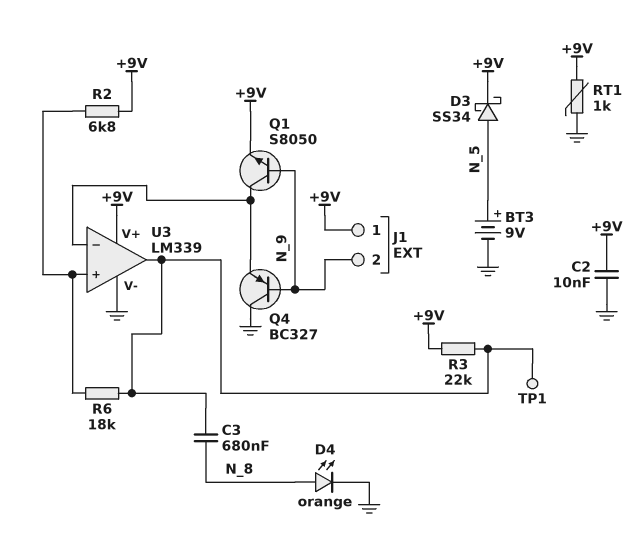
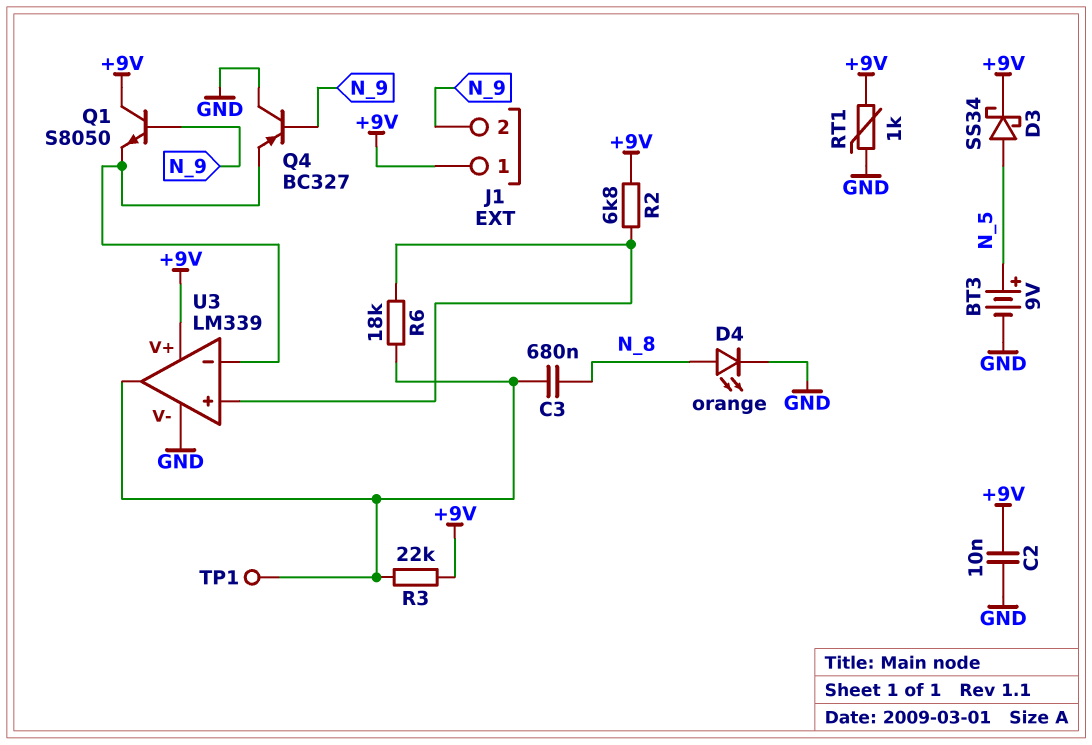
Q1: NPN S8050 (B N_9, C U3/in-, E +9V) -> NPN S8050 (B N_9, C +9V, E U3/in-)

